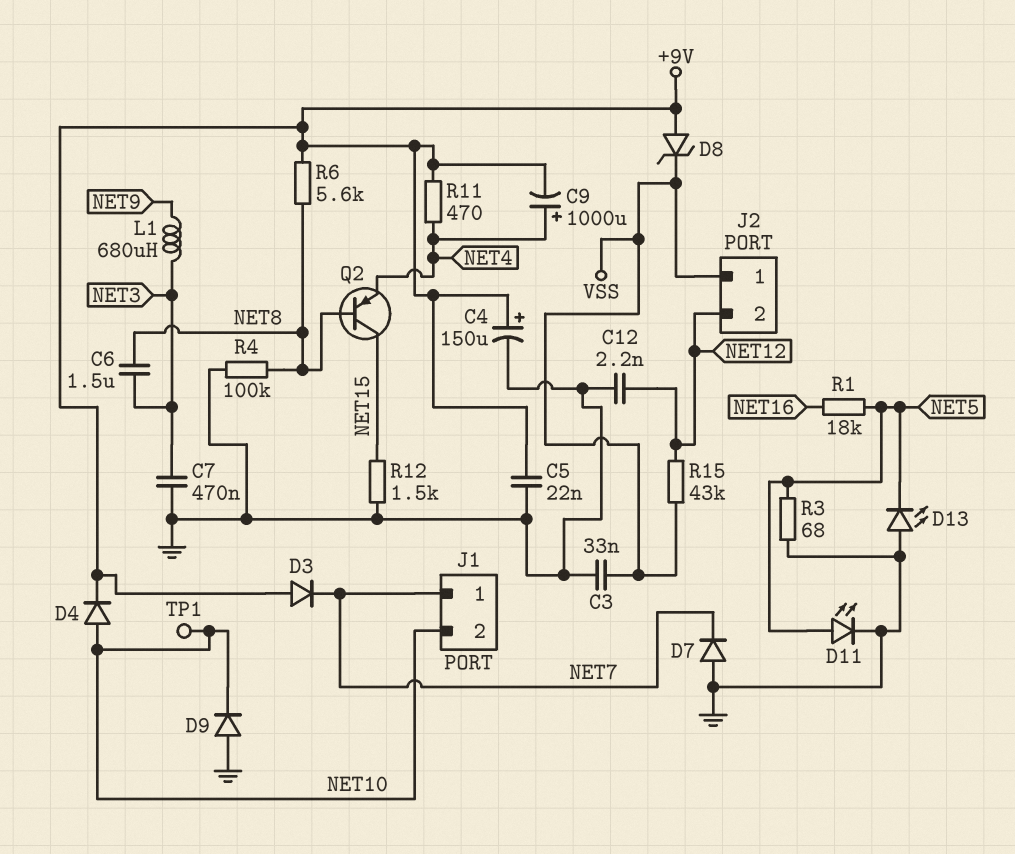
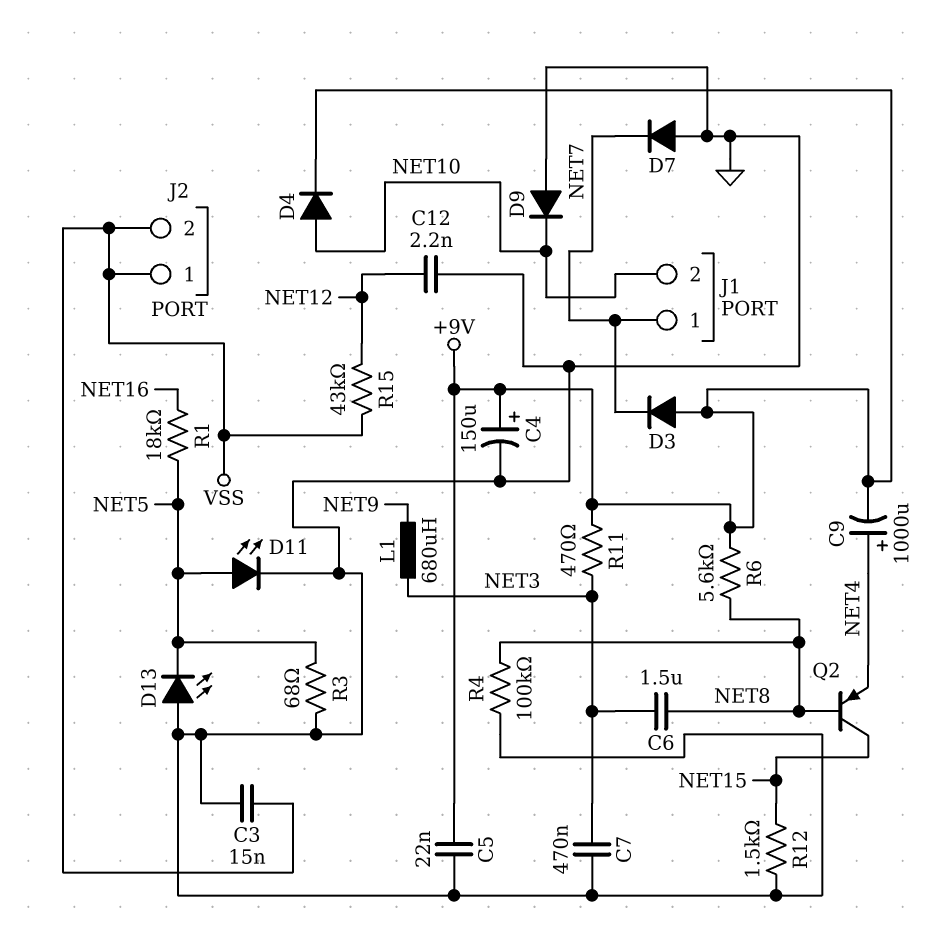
C3: 33nF (GND, VSS) -> 15nF (GND, VSS)
D8: zener (A +9V, K VSS) -> none
J2 pin 2: NET12 -> VSS
R11: 470 (+9V, NET4) -> 470 (+9V, NET3)
TP1: test point (NET10) -> none

